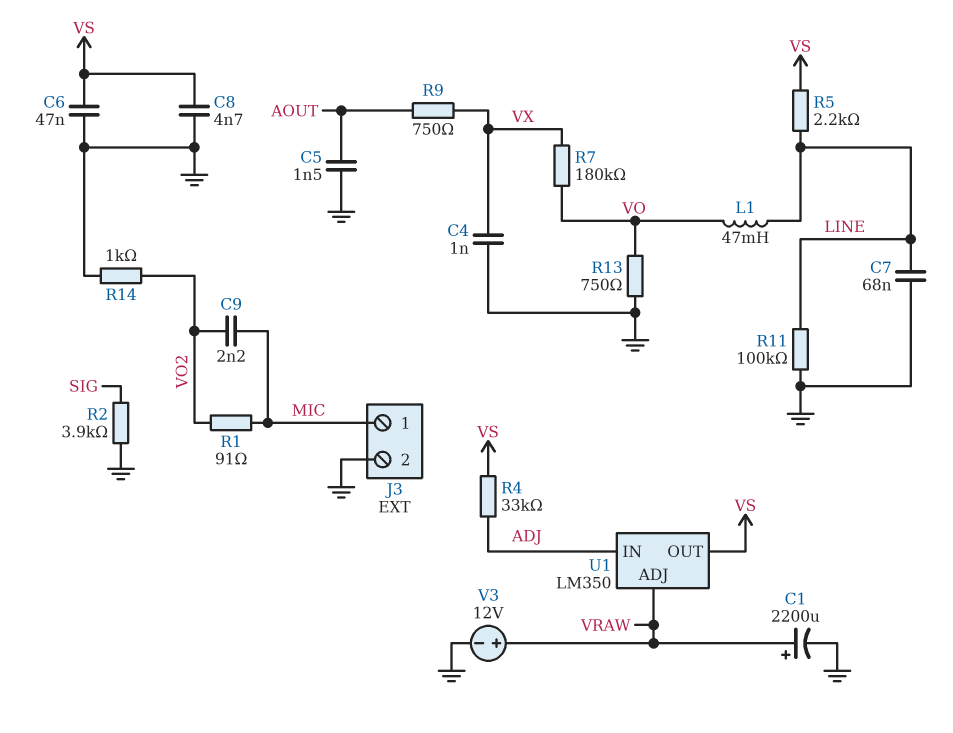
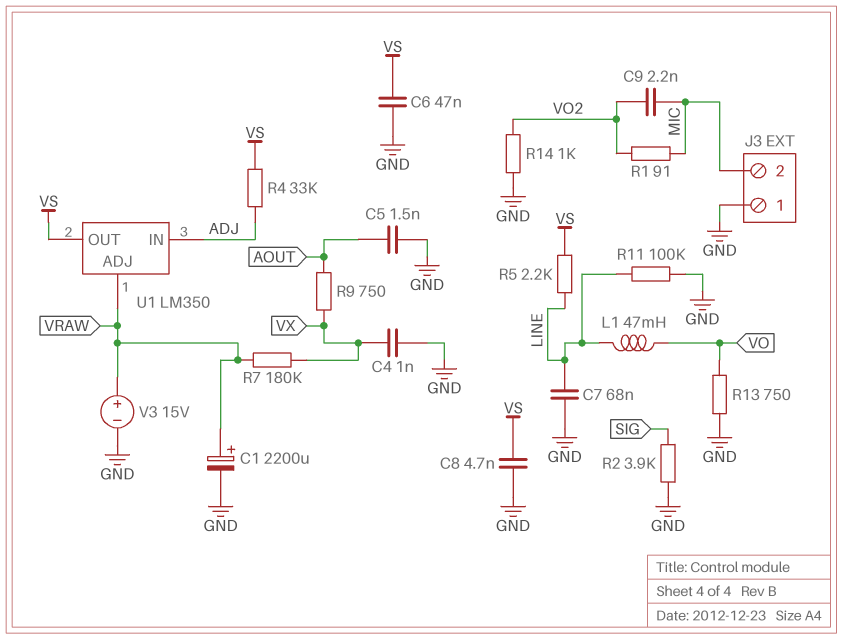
J3 pin 1: MIC -> GND
J3 pin 2: GND -> MIC
R7: 180k (VO, VX) -> 180k (VRAW, VX)
V3: 12V (plus VRAW, minus GND) -> 15V (plus VRAW, minus GND)

